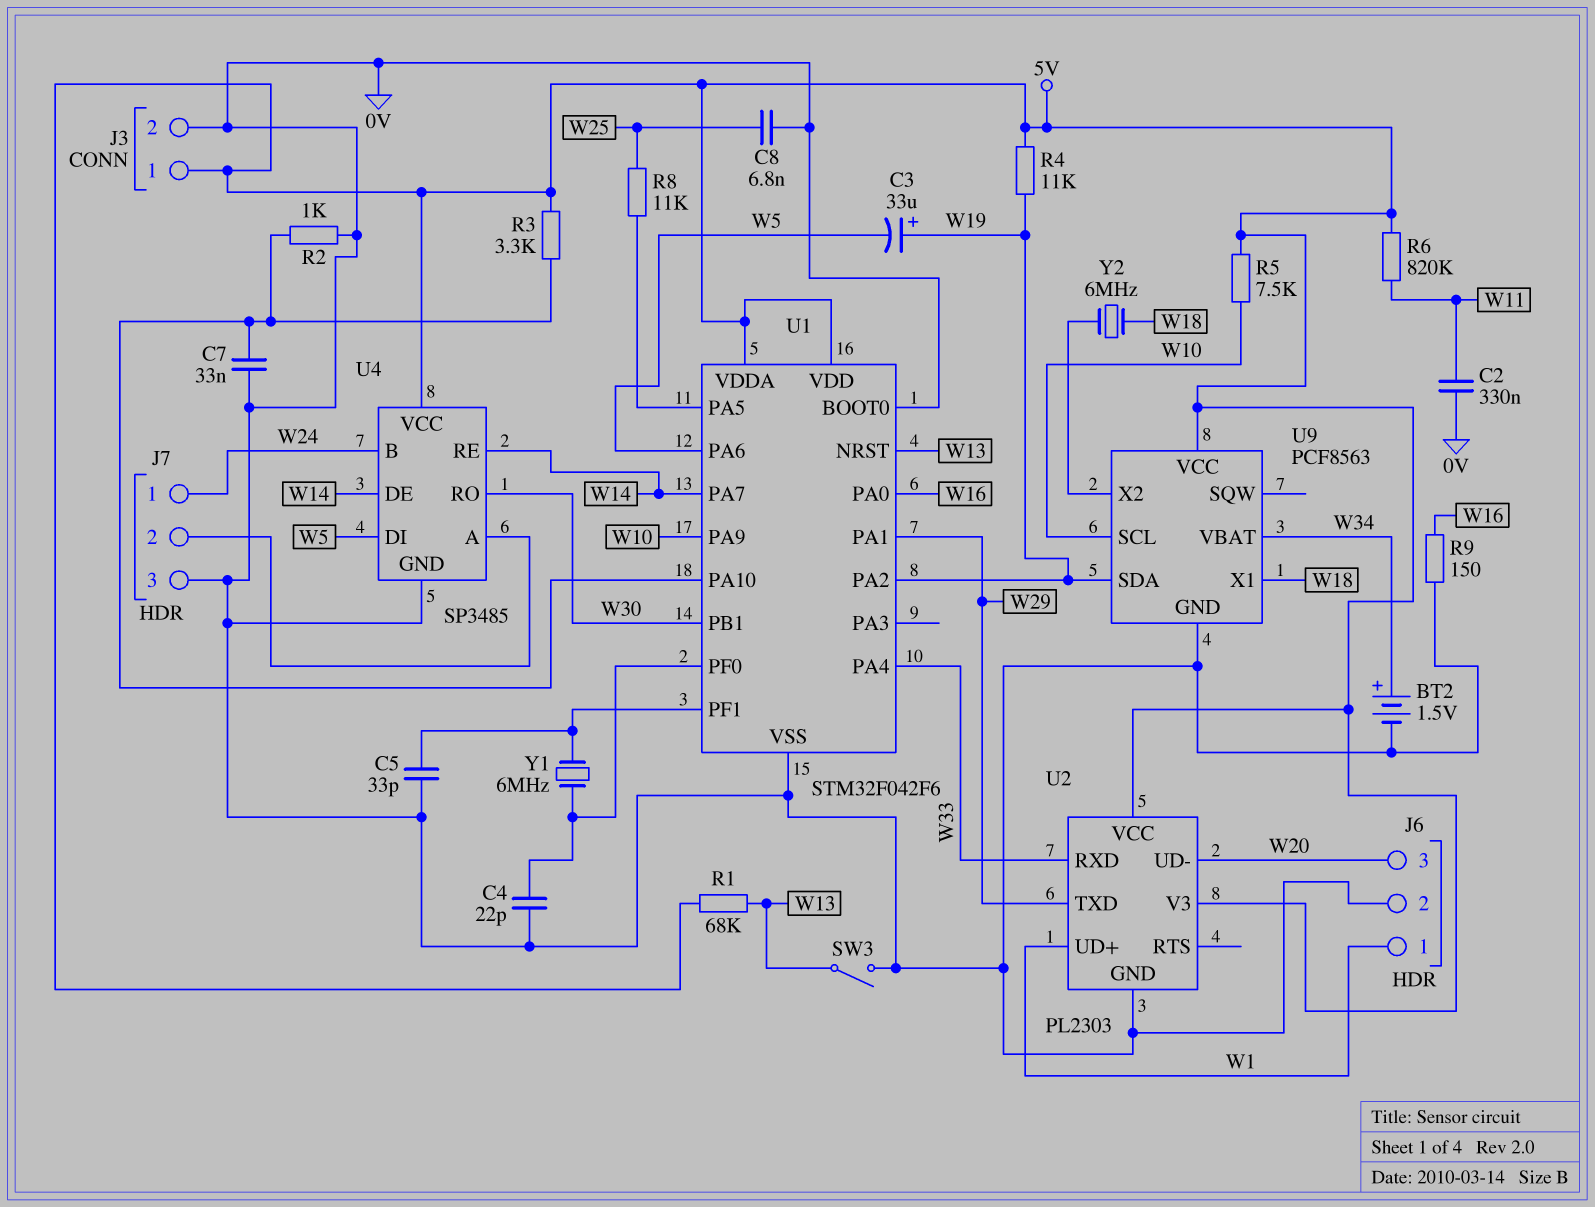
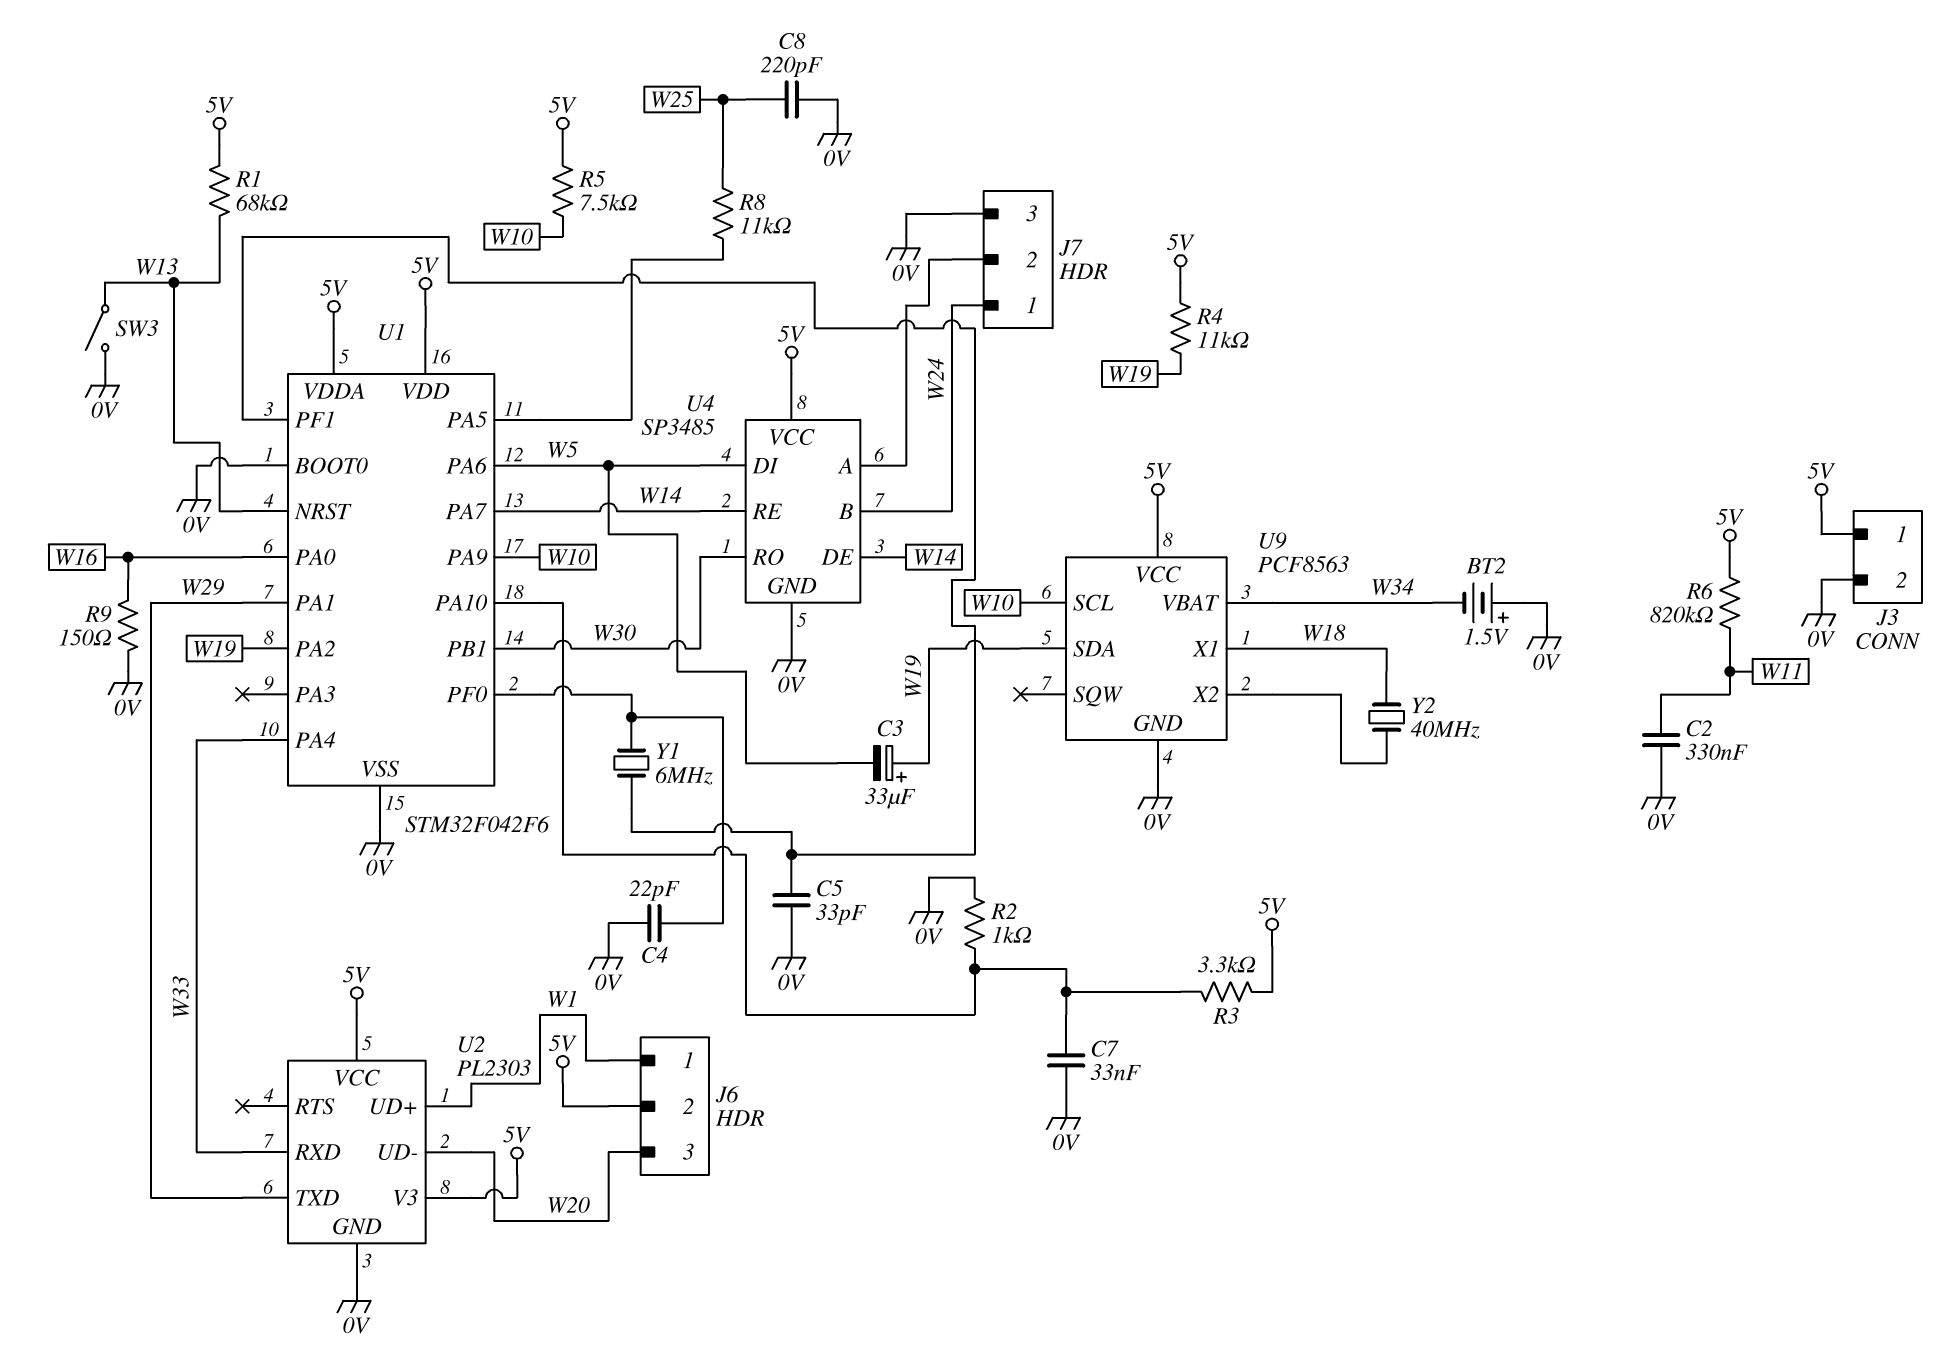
BT2: 1.5V (plus W34, minus 0V) -> 1.5V (plus 0V, minus W34)
C8: 6.8nF (0V, W25) -> 220pF (0V, W25)
J6 pin 2: 0V -> 5V
Y2: 6MHz (U9/X2, W18) -> 40MHz (U9/X2, W18)

